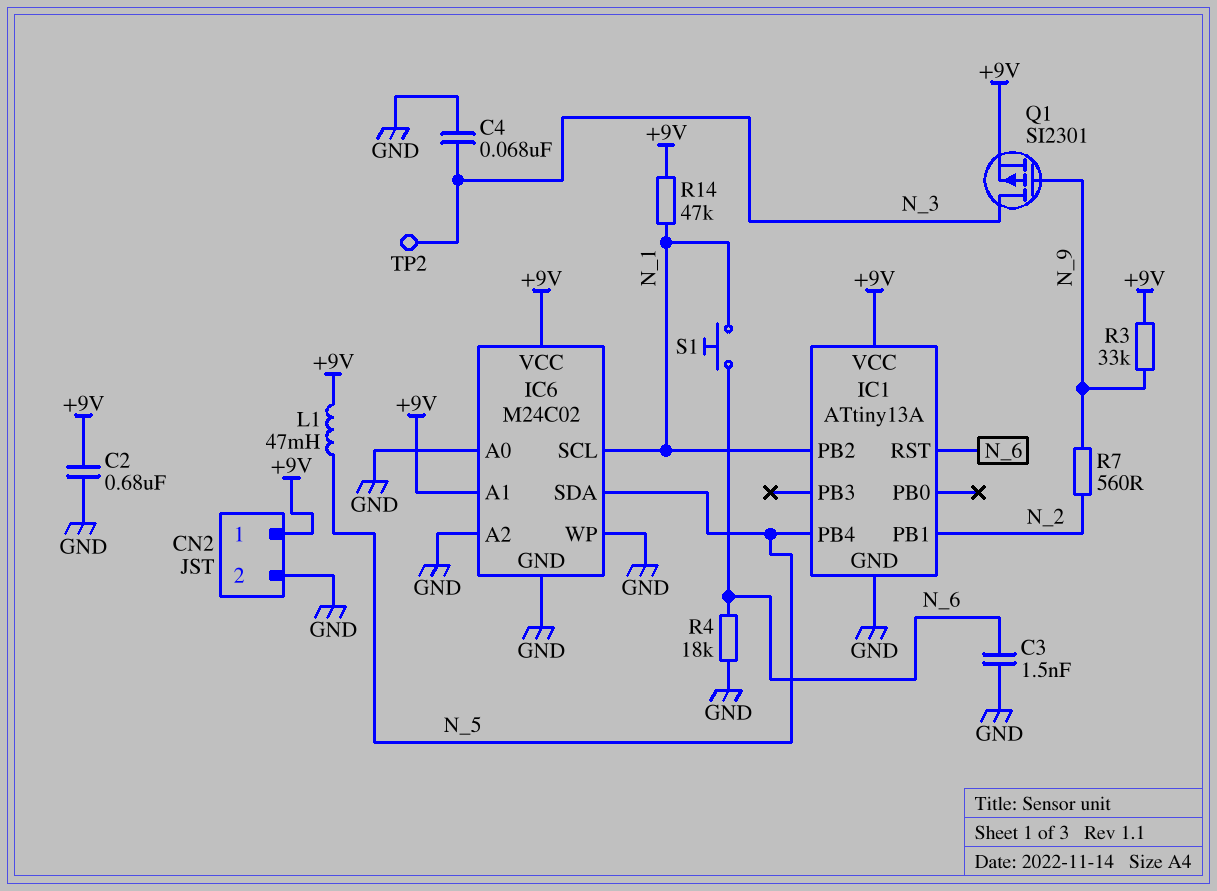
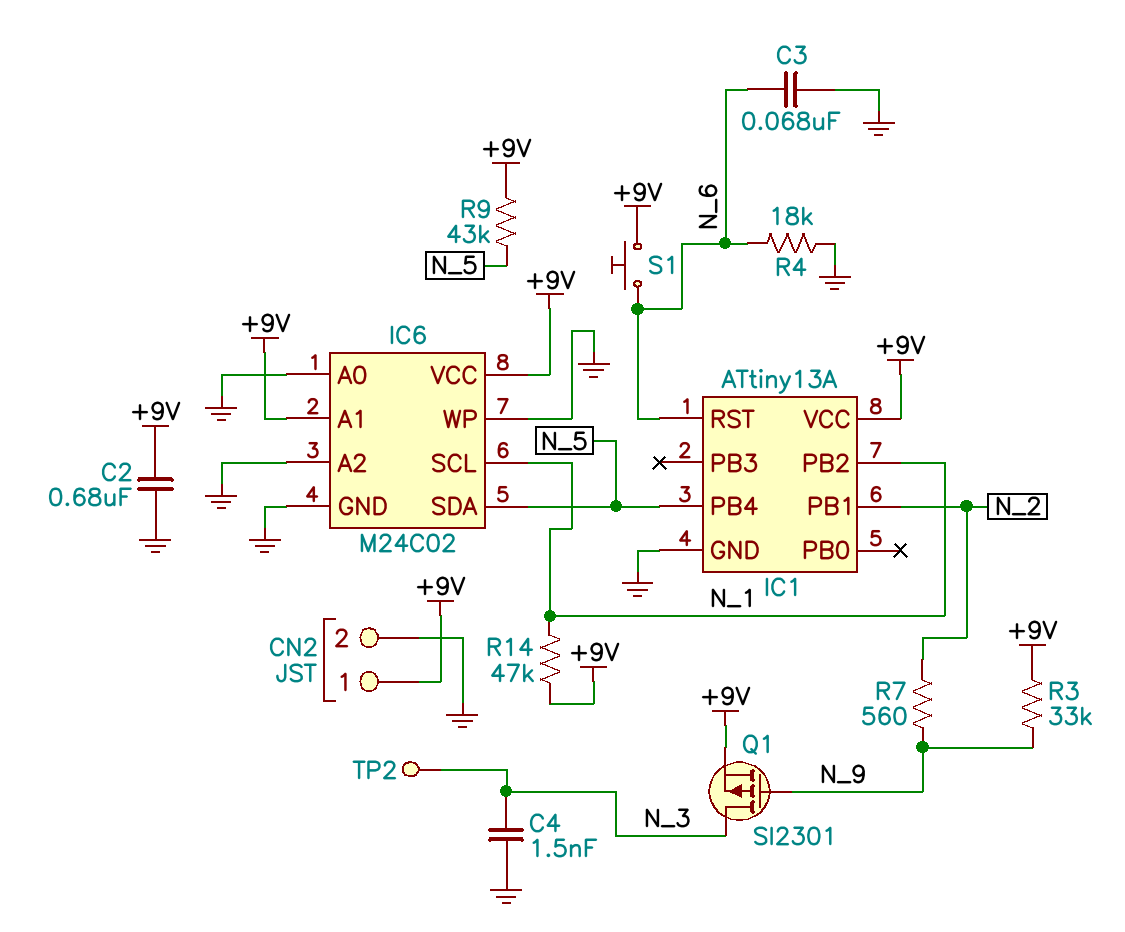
C3: 1.5nF (GND, N_6) -> 68nF (GND, N_6)
C4: 68nF (GND, N_3) -> 1.5nF (GND, N_3)
L1: 47mH (+9V, N_5) -> none
R9: none -> 43k (+9V, N_5)
S1: button (N_1, N_6) -> button (+9V, N_6)

